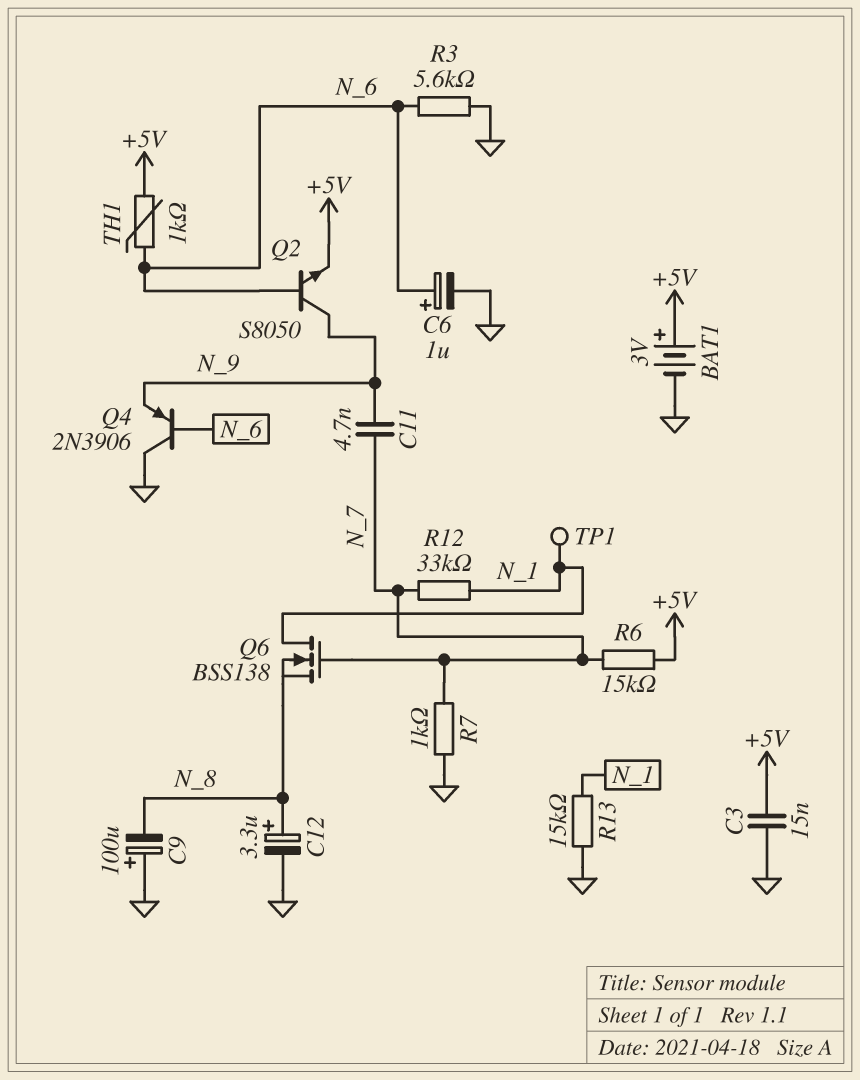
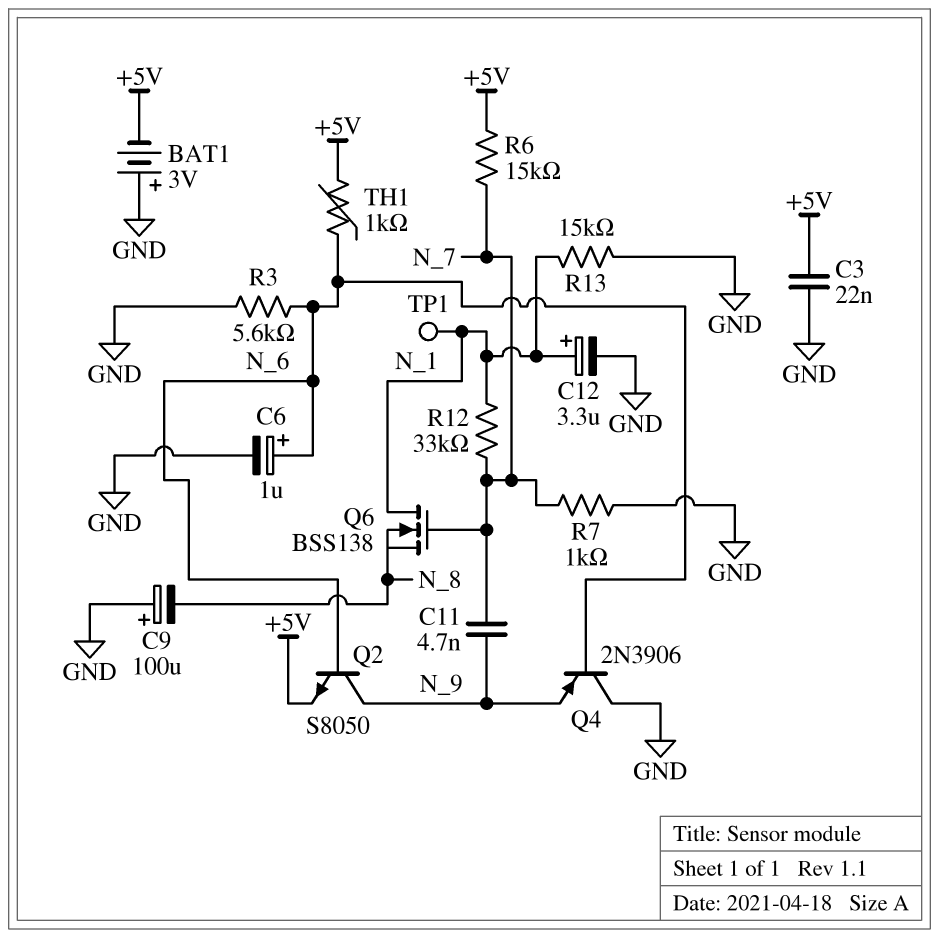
BAT1: 3V (plus +5V, minus GND) -> 3V (plus GND, minus +5V)
C3: 15nF (+5V, GND) -> 22nF (+5V, GND)
C12: 3.3uF (plus N_8, minus GND) -> 3.3uF (plus N_1, minus GND)

